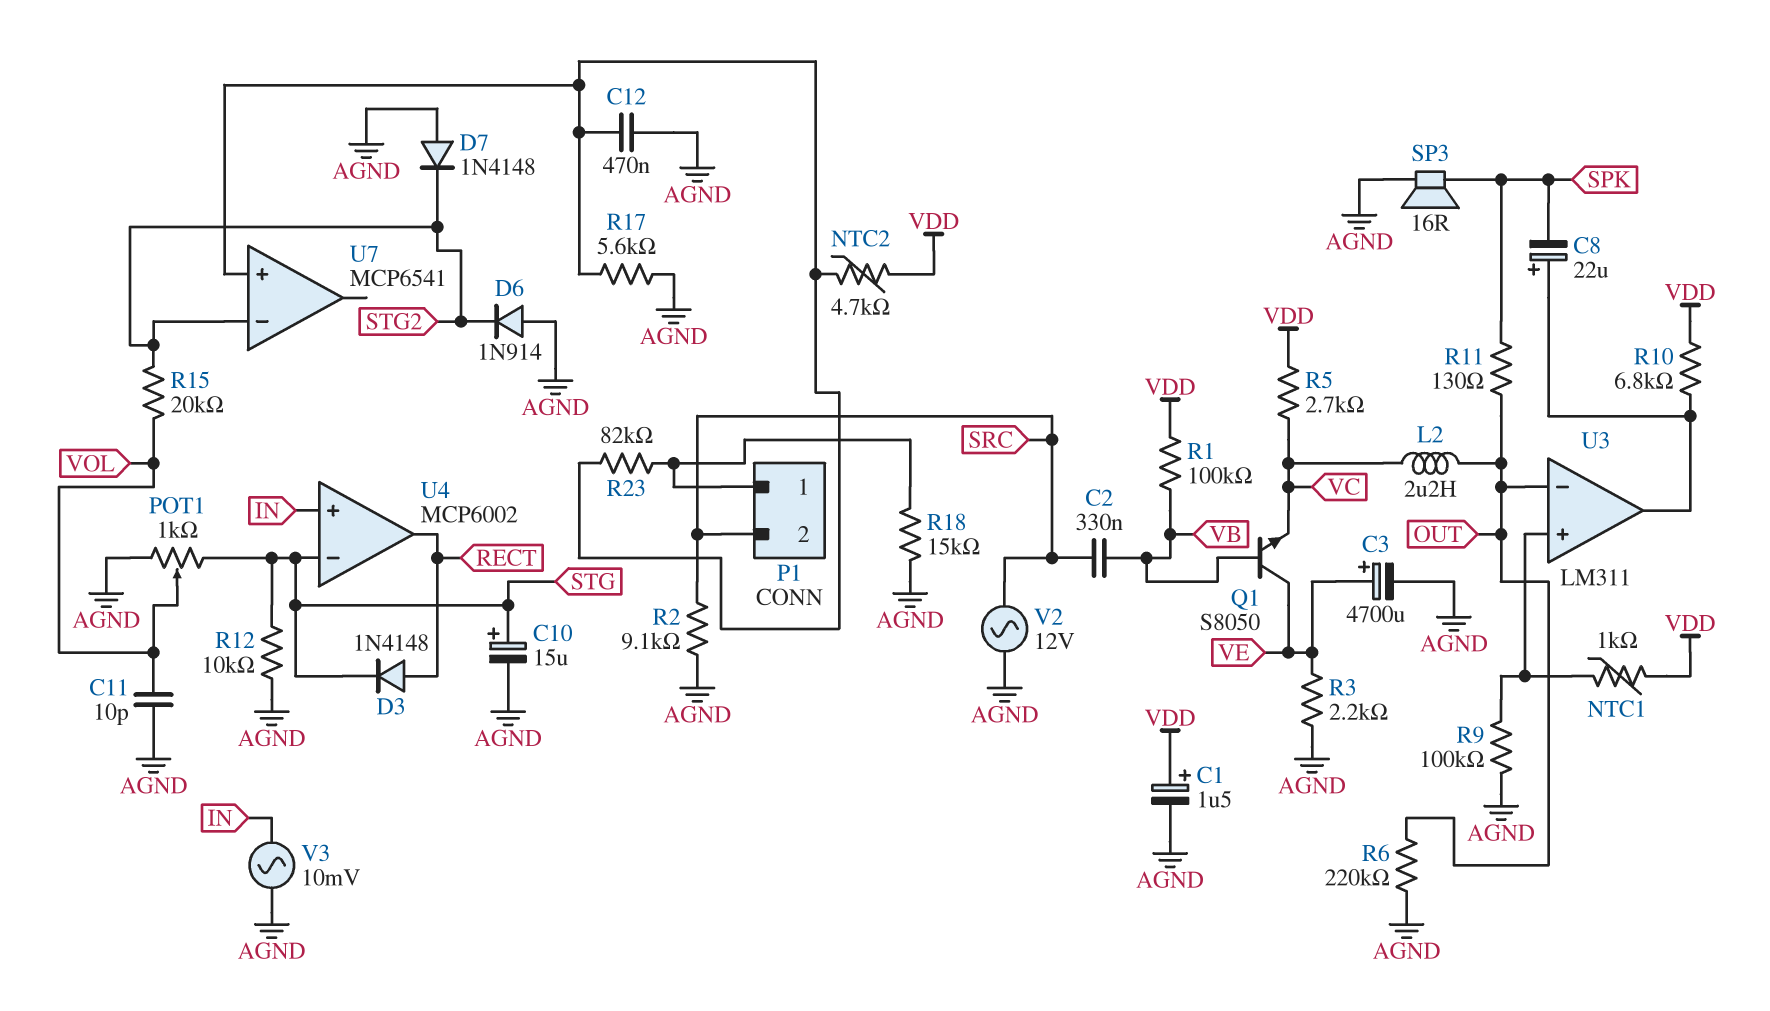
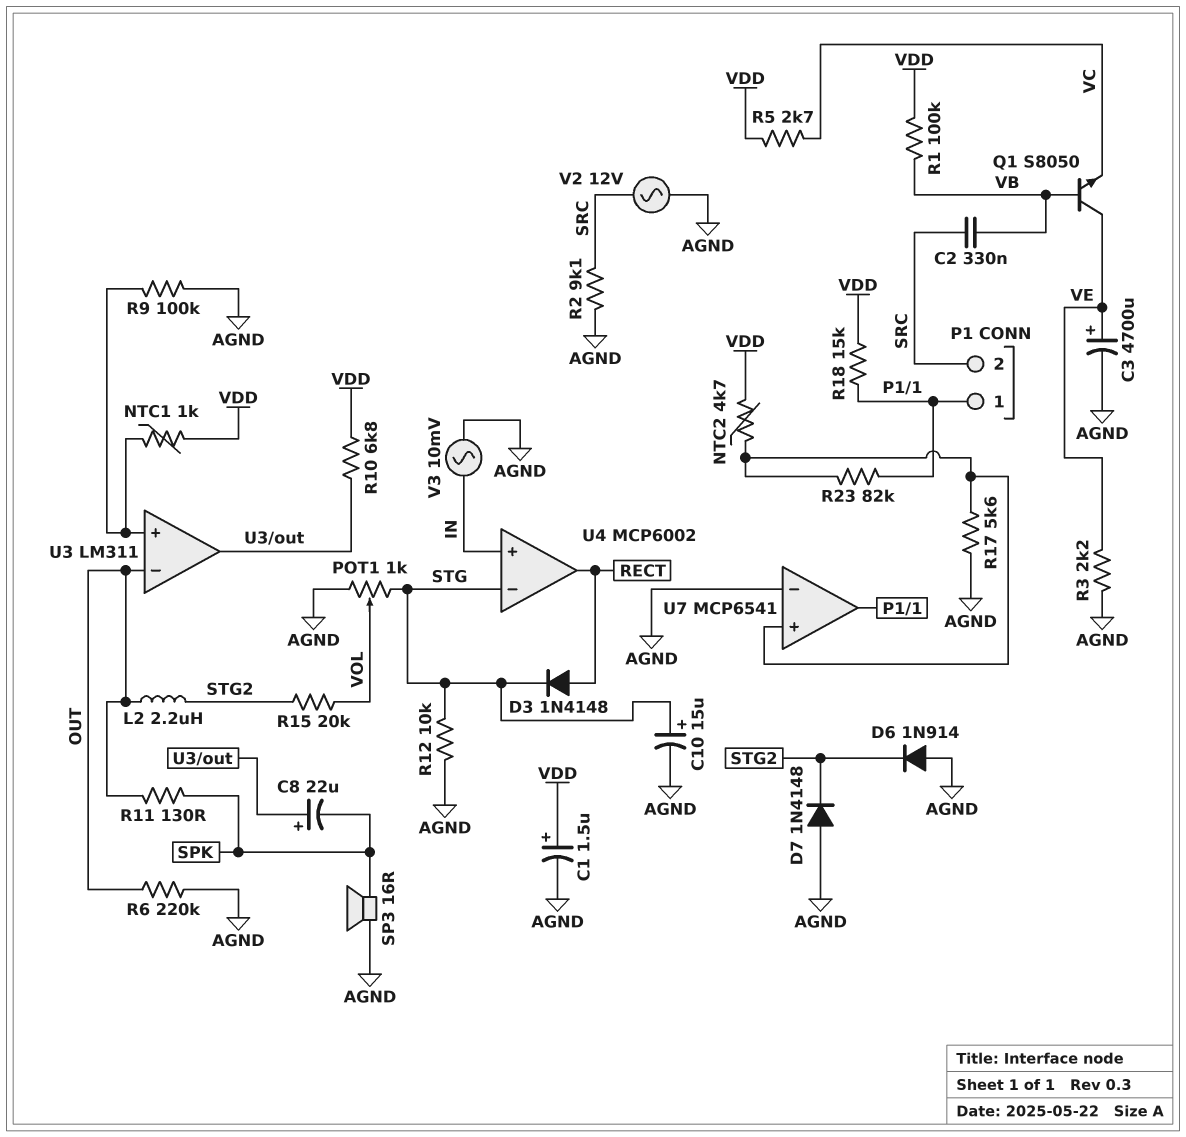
C11: 10pF (AGND, VOL) -> none
C12: 470nF (AGND, U7/in+) -> none
L2: 2.2uH (OUT, VC) -> 2.2uH (OUT, STG2)
R18: 15k (AGND, P1/1) -> 15k (P1/1, VDD)
U7 pin in-: STG2 -> AGND
U7 pin out: none -> P1/1

